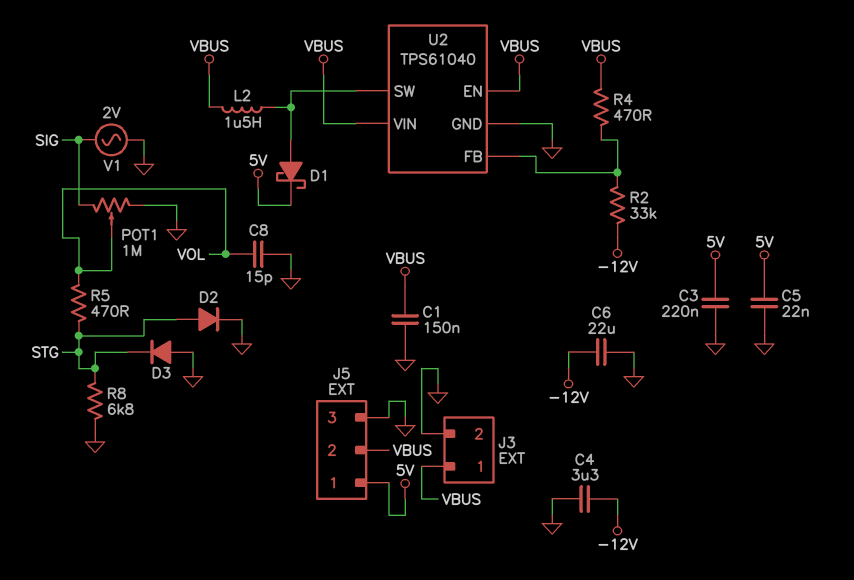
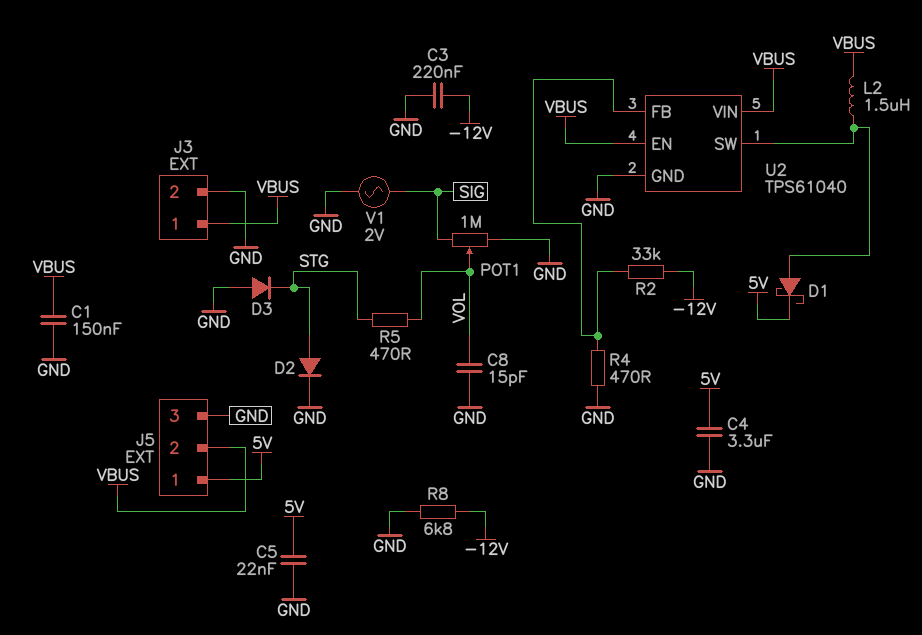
C3: 220nF (5V, GND) -> 220nF (-12V, GND)
C4: 3.3uF (-12V, GND) -> 3.3uF (5V, GND)
C6: 22uF (-12V, GND) -> none
R4: 470 (U2/FB, VBUS) -> 470 (GND, U2/FB)
R8: 6.8k (GND, STG) -> 6.8k (-12V, GND)

